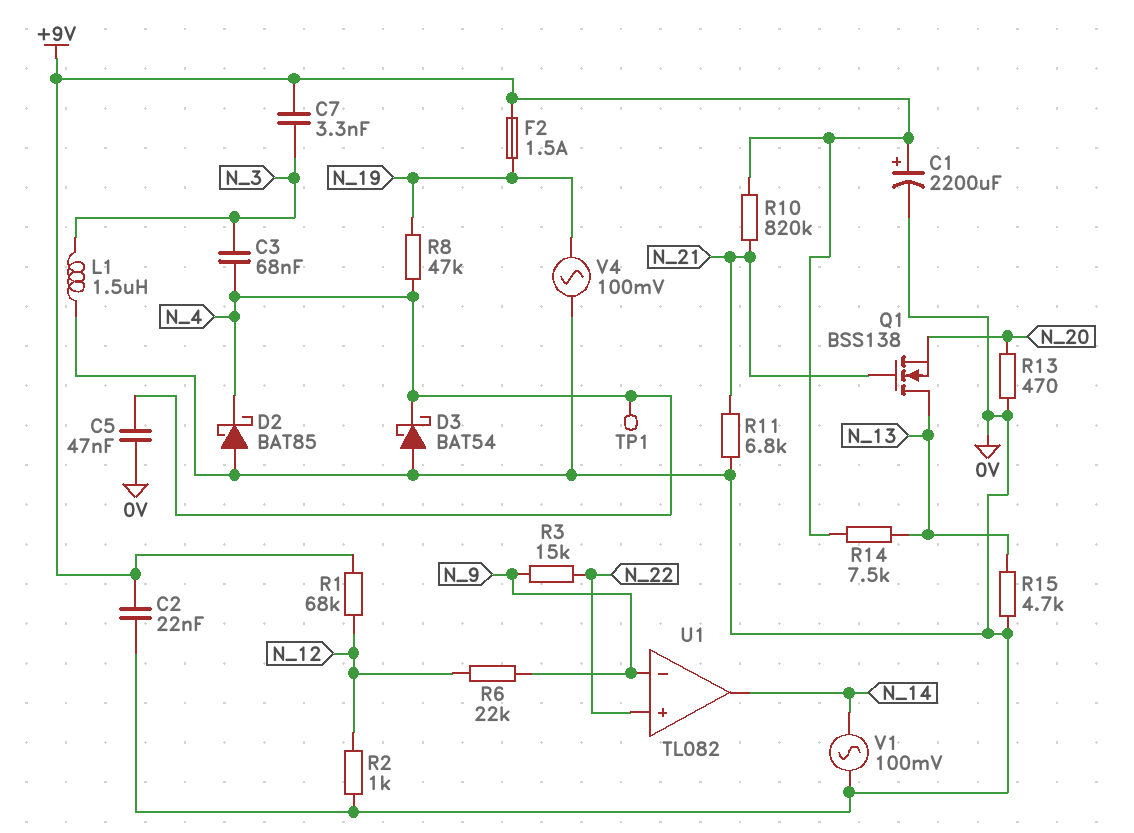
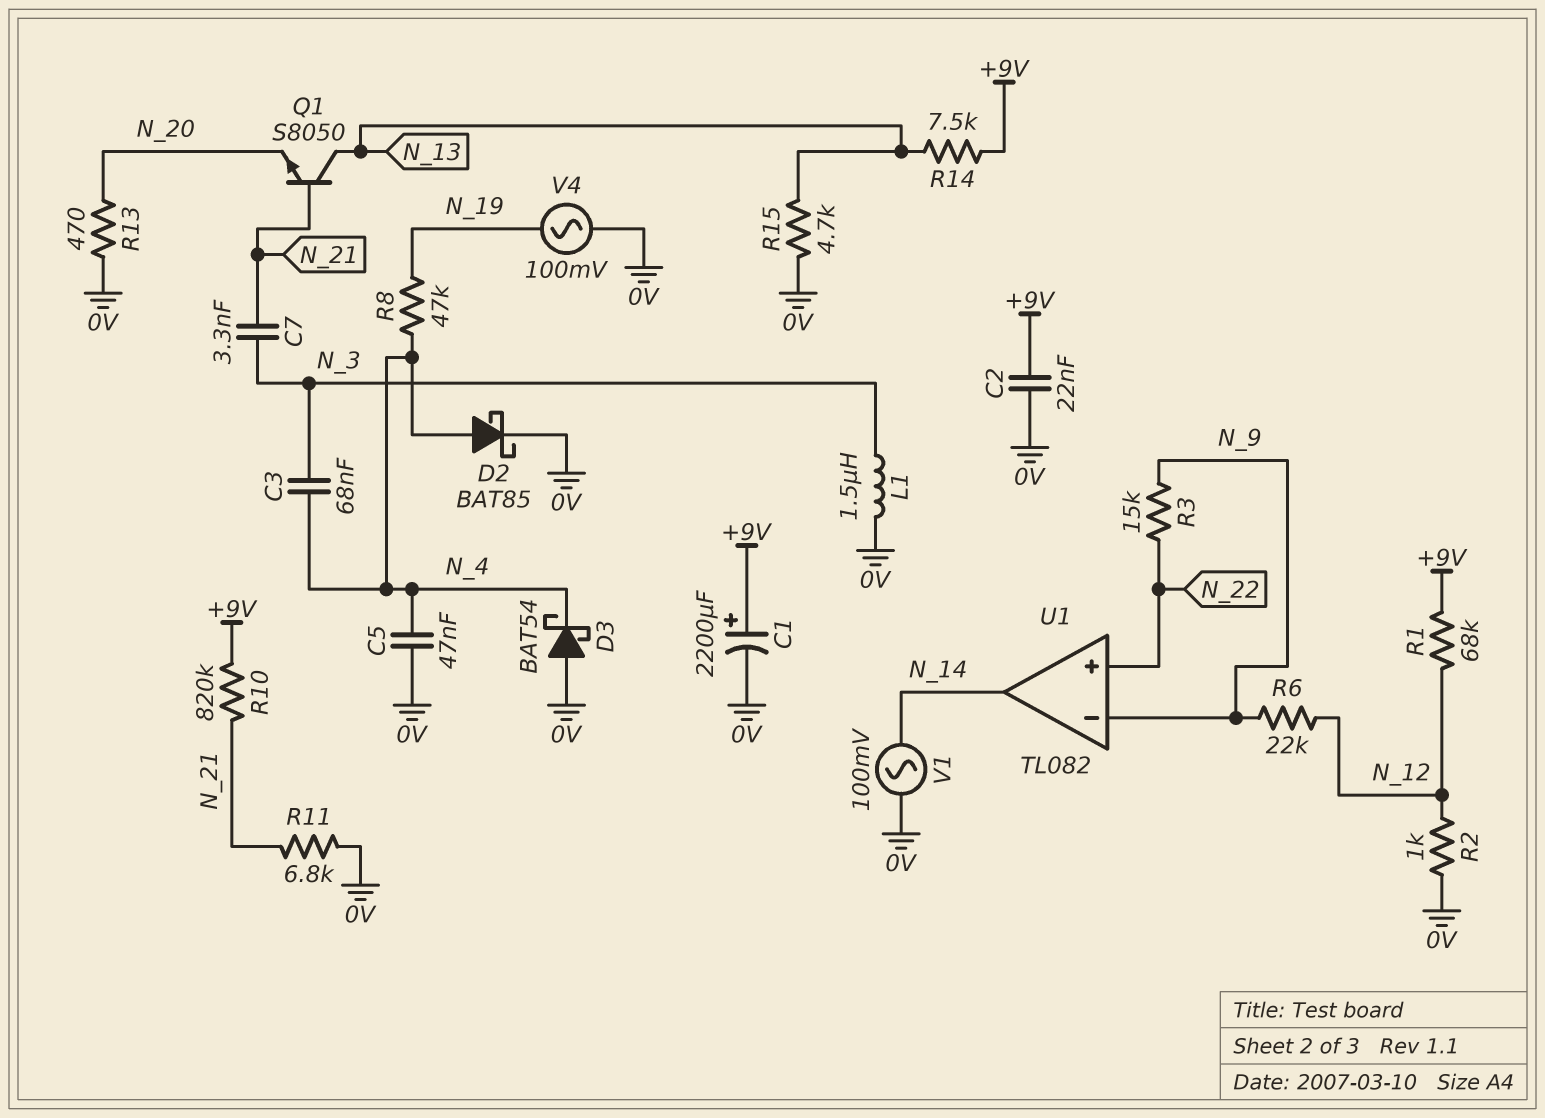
C7: 3.3nF (+9V, N_3) -> 3.3nF (N_3, N_21)
D2: schottky BAT85 (A 0V, K N_4) -> schottky BAT85 (A N_4, K 0V)
F2: 1.5A (+9V, N_19) -> none
Q1: NMOS BSS138 (G N_21, D N_13, S N_20) -> NPN S8050 (B N_21, C N_13, E N_20)
TP1: test point (N_4) -> none

